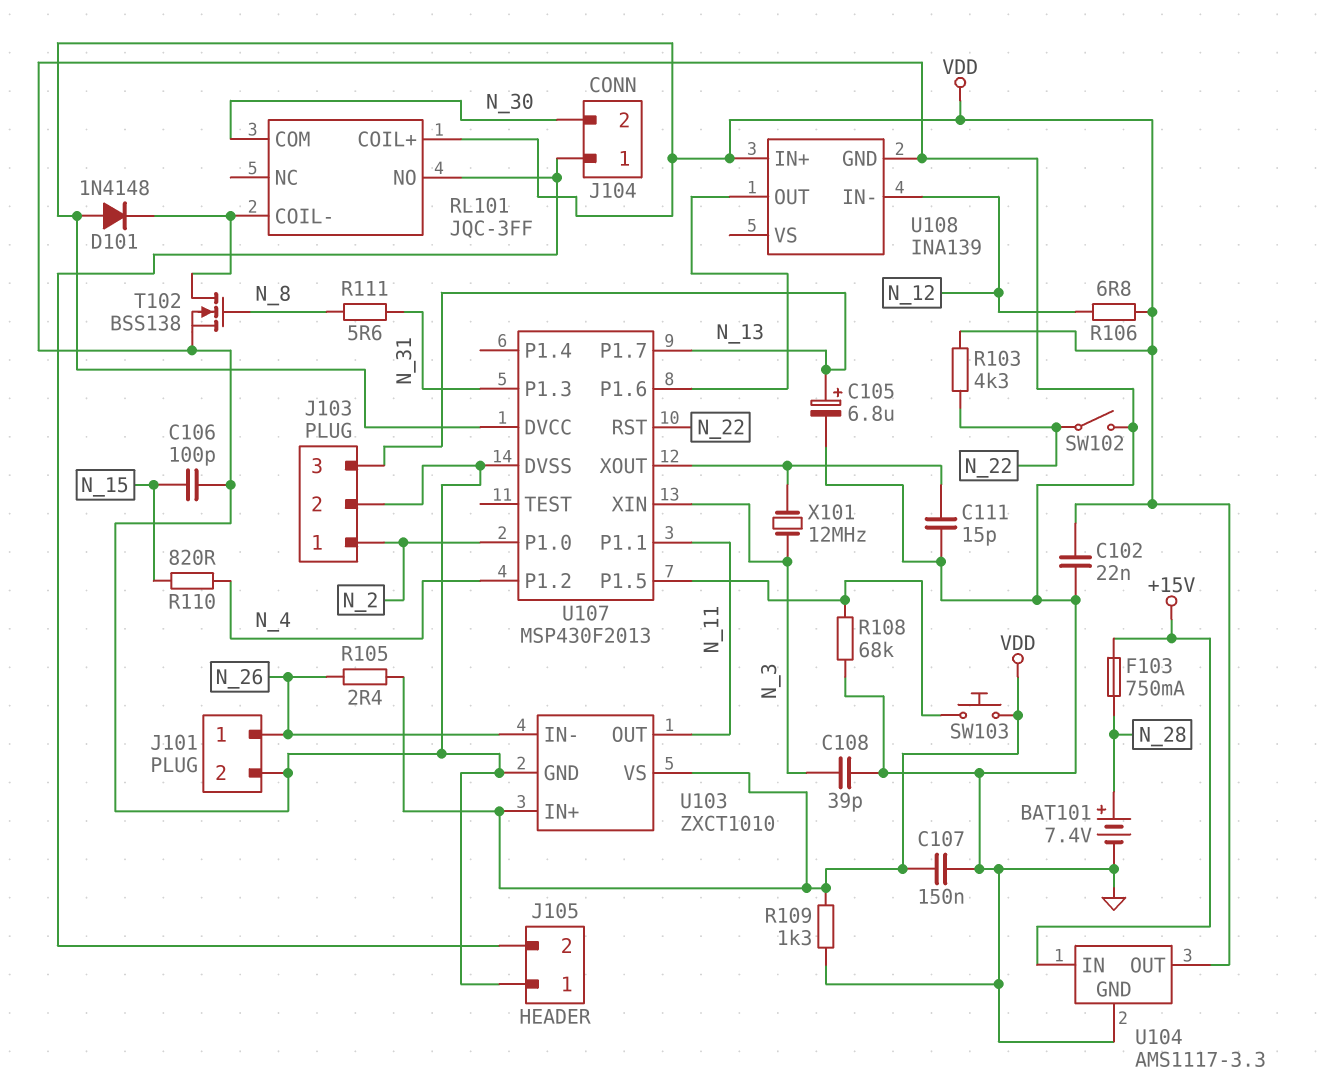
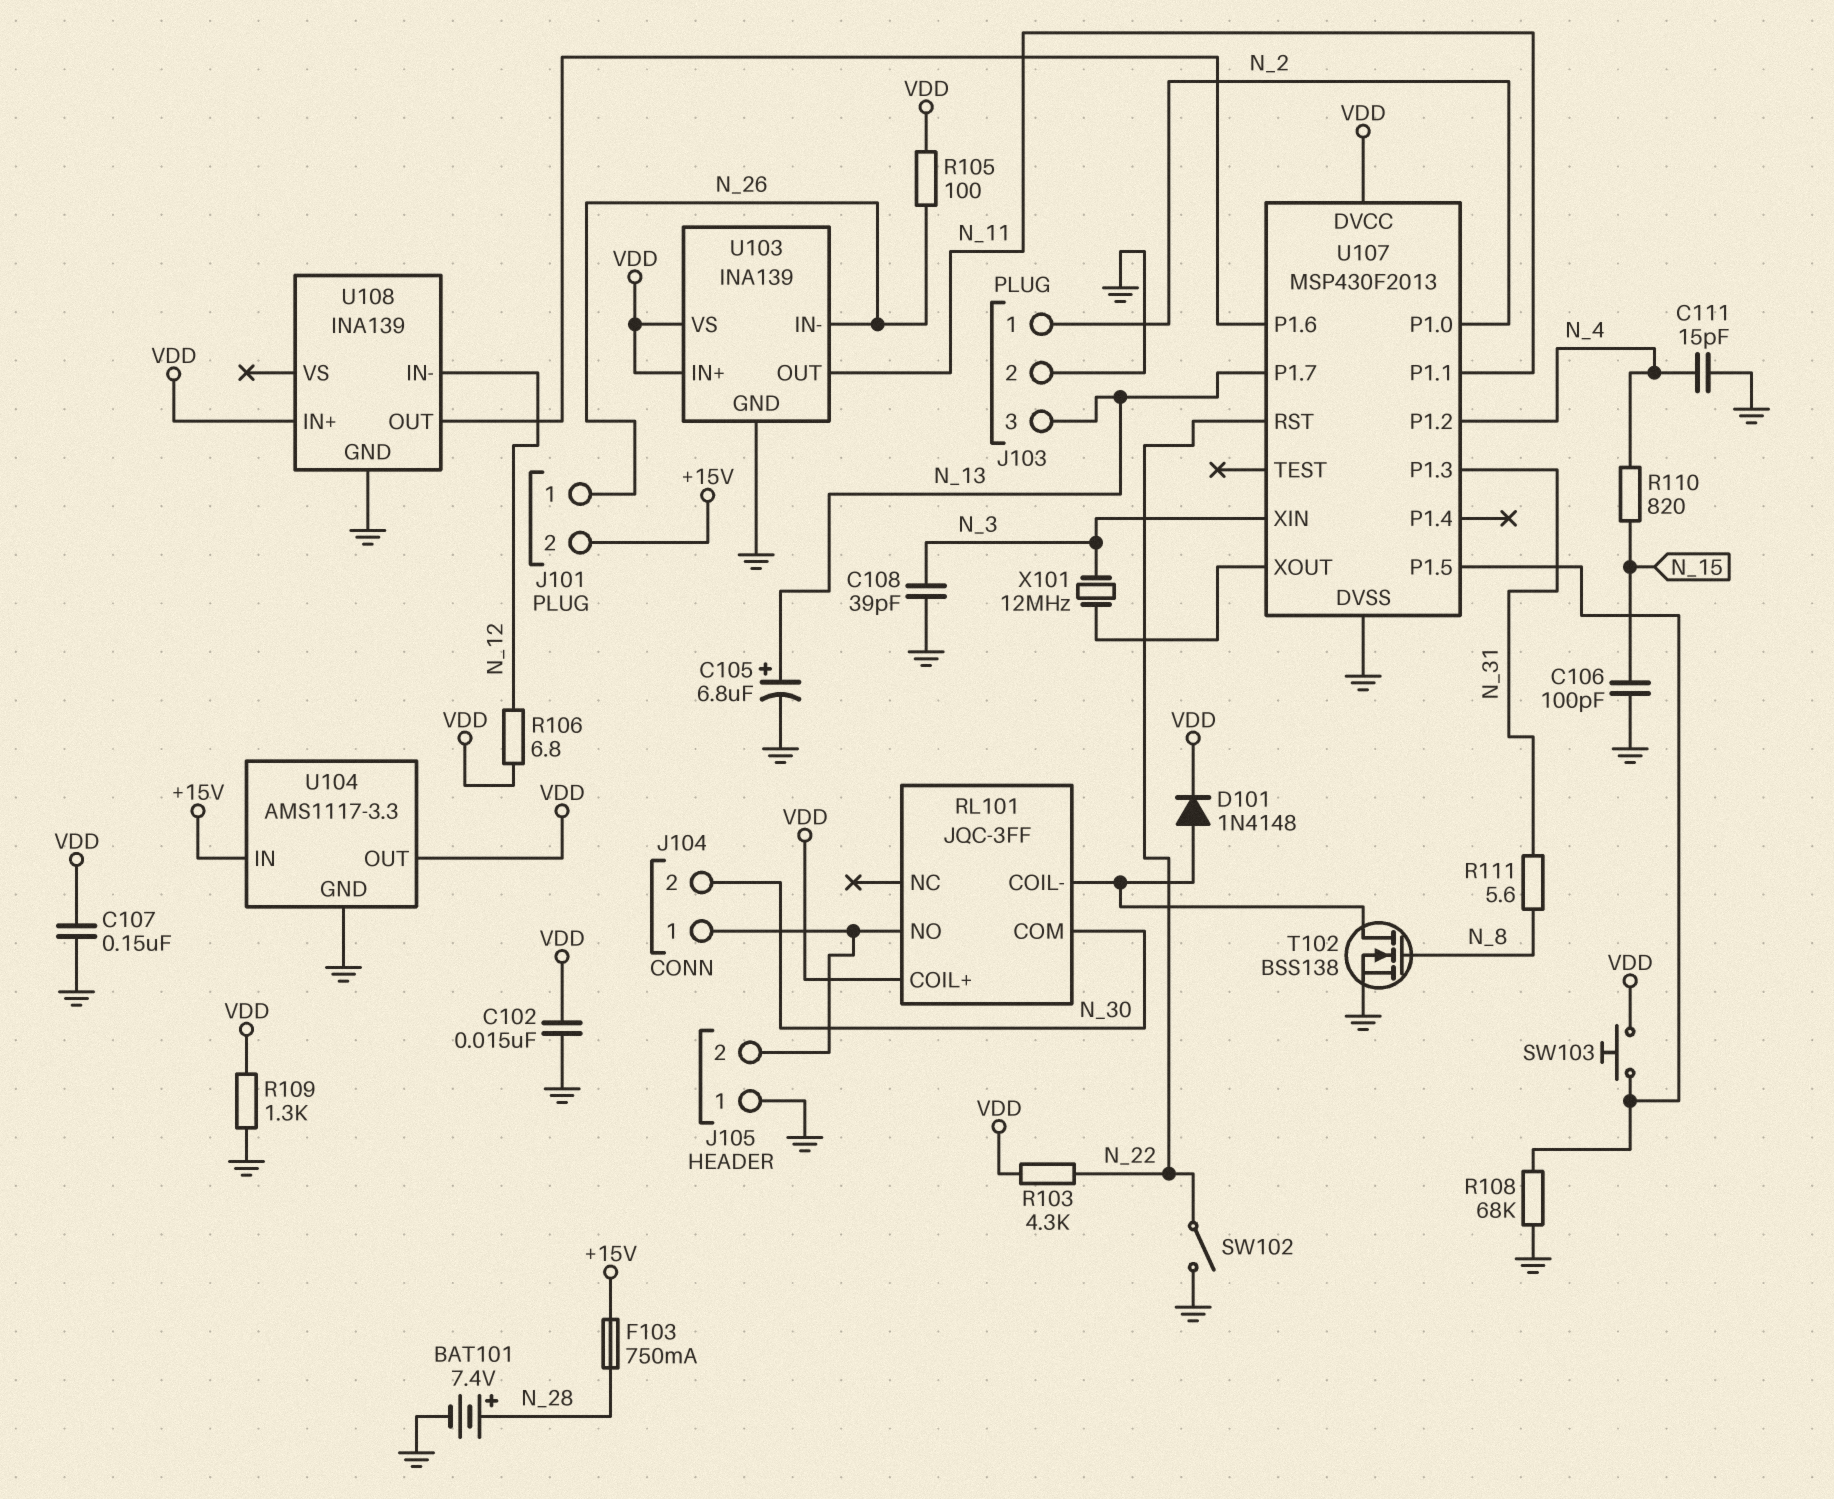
C102: 22nF (GND, VDD) -> 15nF (GND, VDD)
C111: 15pF (GND, U107/XOUT) -> 15pF (GND, N_4)
D101: diode 1N4148 (A VDD, K RL101/COIL-) -> diode 1N4148 (A RL101/COIL-, K VDD)
J101 pin 2: GND -> +15V
R105: 2.4 (N_26, VDD) -> 100 (N_26, VDD)
U103: ZXCT1010 -> INA139

